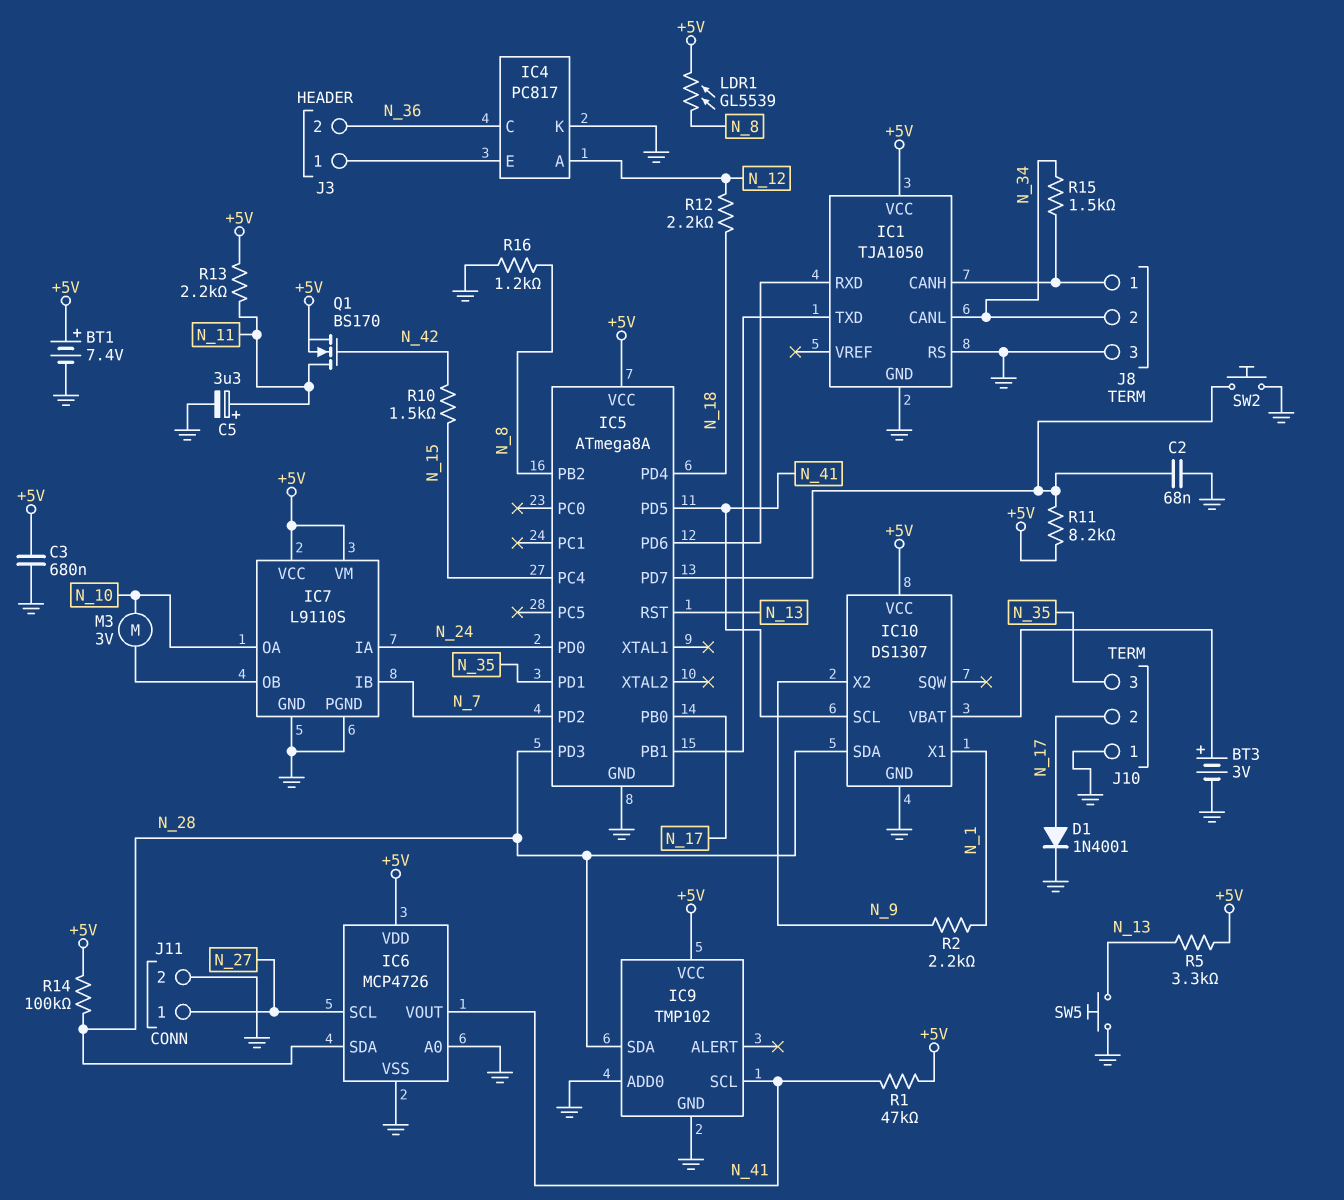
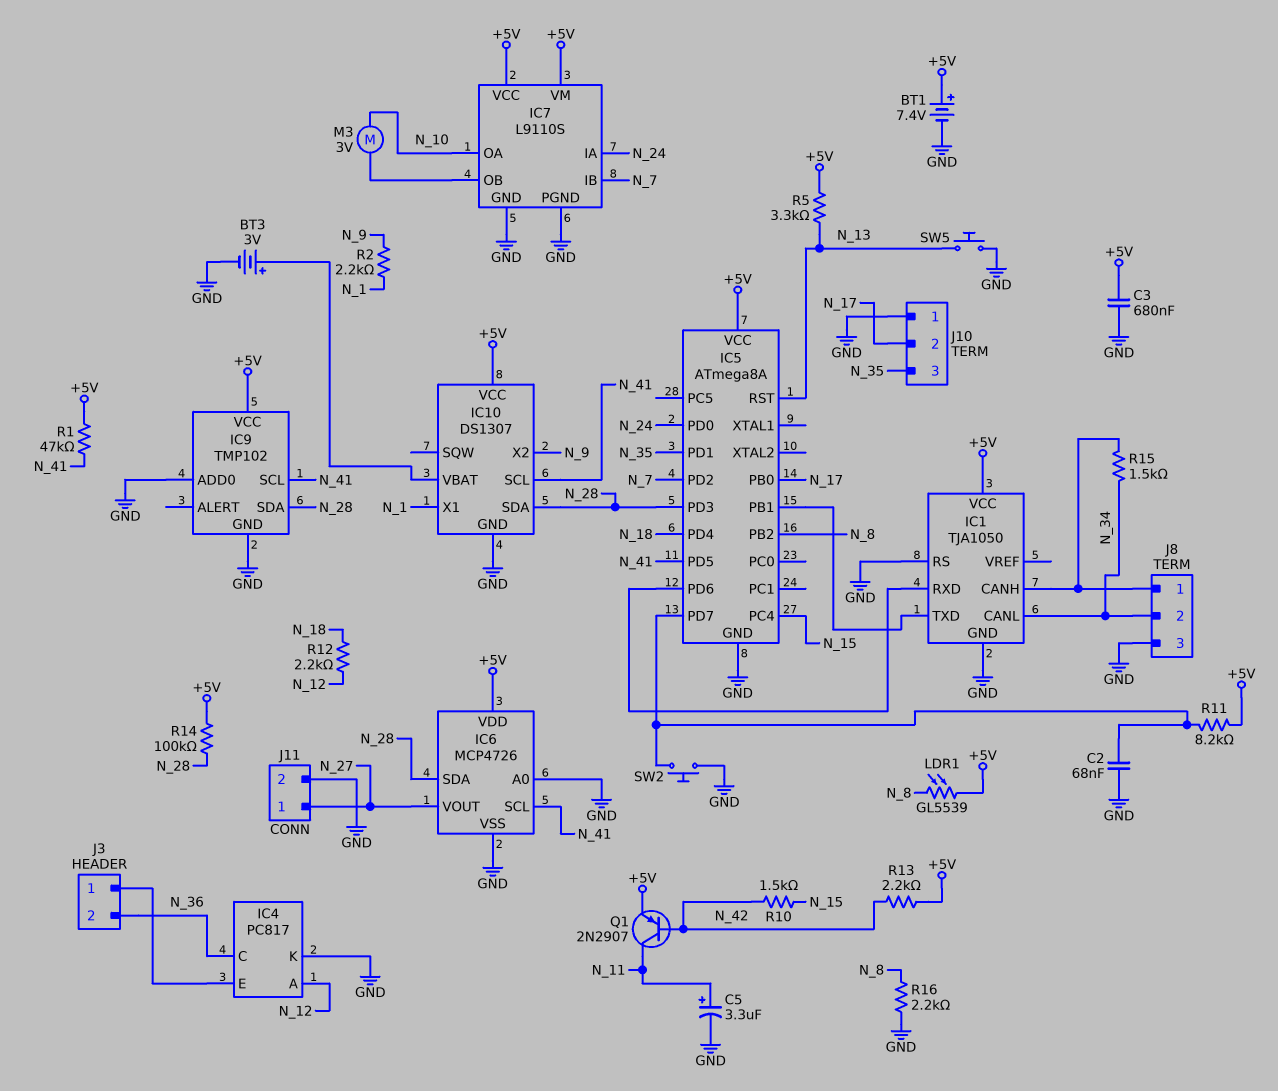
D1: diode 1N4001 (A N_17, K GND) -> none
IC6 pin SCL: N_27 -> N_41
IC6 pin VOUT: N_41 -> N_27
Q1: NMOS BS170 (G N_42, D N_11, S +5V) -> PNP 2N2907 (B N_42, C N_11, E +5V)
R13: 2.2k (+5V, N_11) -> 2.2k (+5V, N_42)
R16: 1.2k (GND, N_8) -> 2.2k (GND, N_8)

